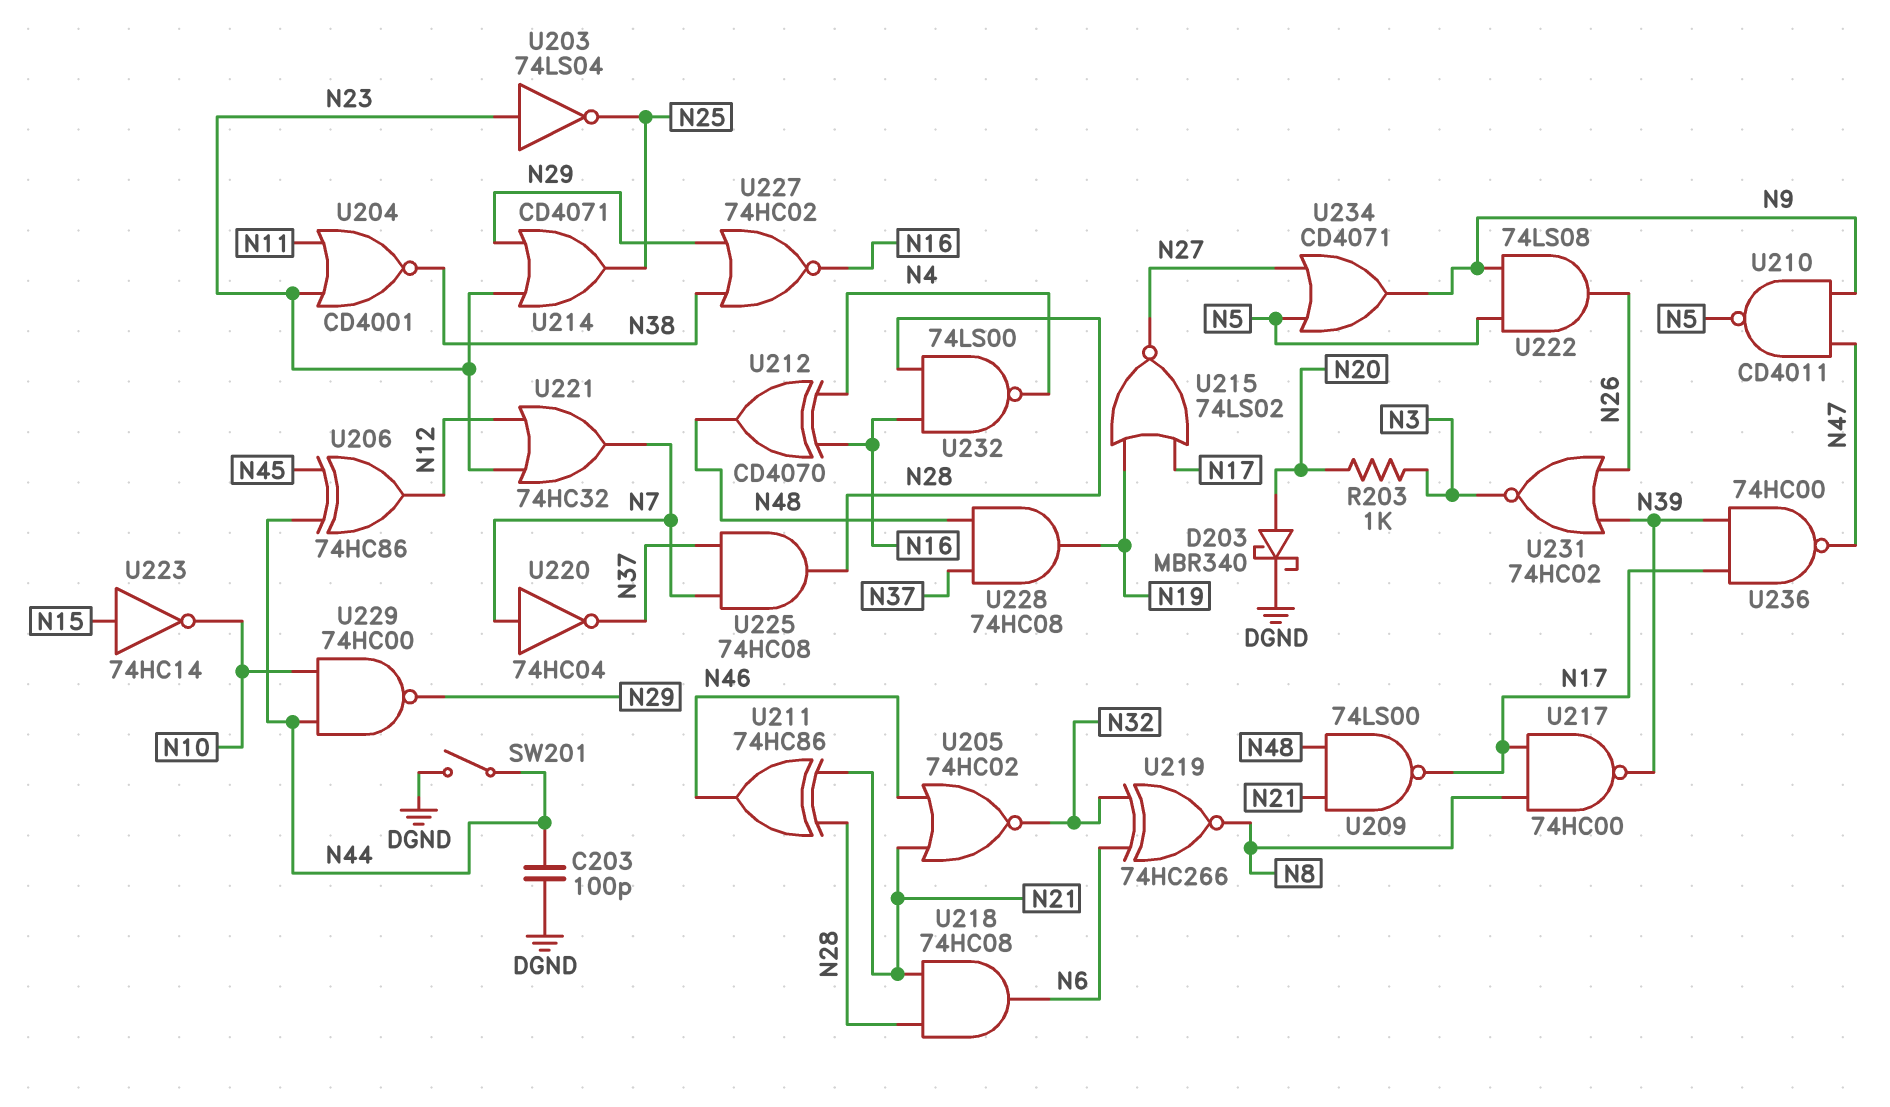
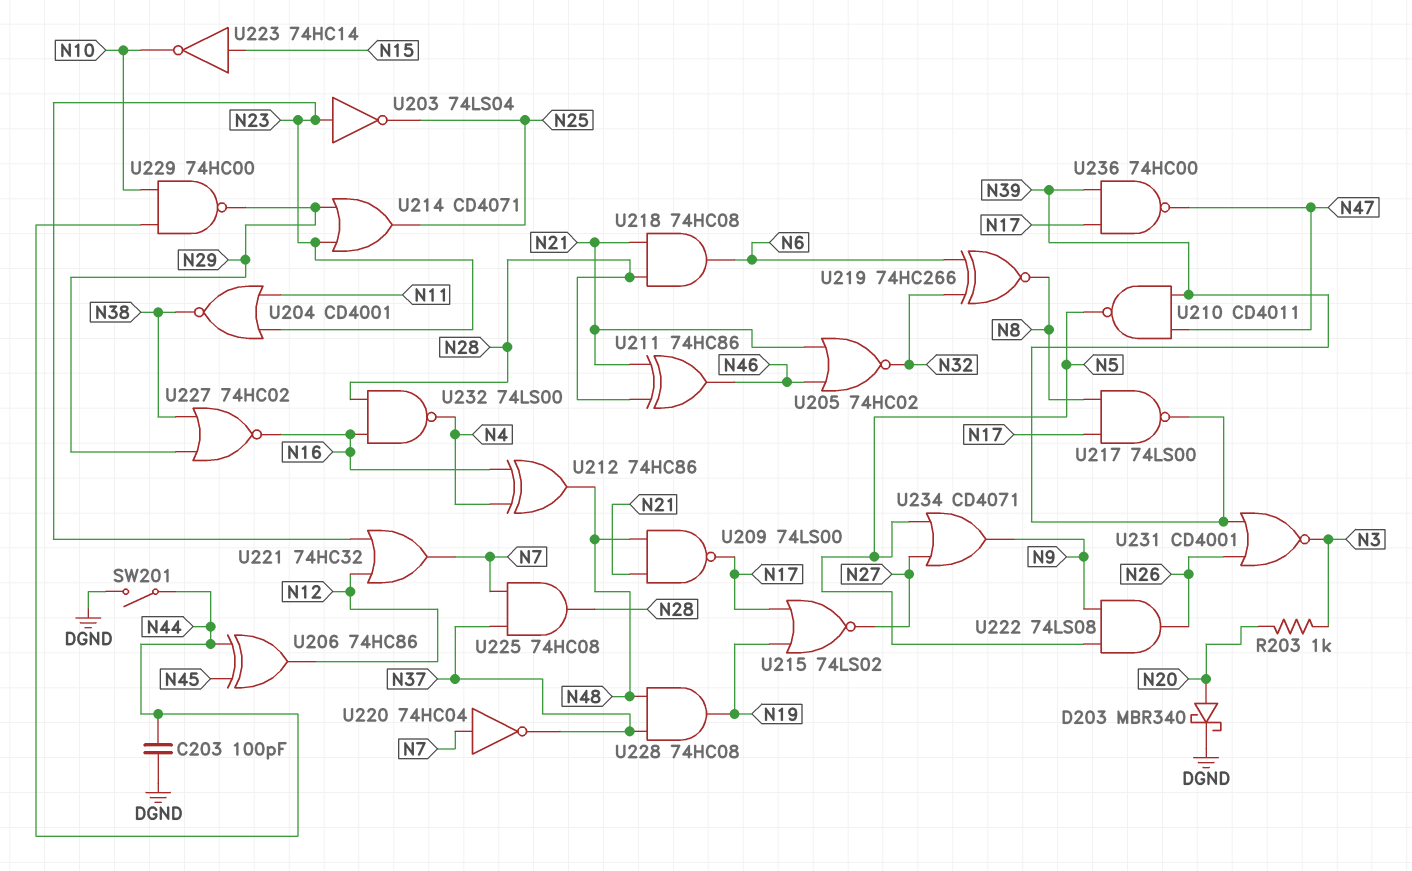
U210: NAND CD4011 (in N9, in N47, out N5) -> NAND CD4011 (in N39, in N47, out N5)
U212: XOR CD4070 (in N4, in N16, out N48) -> XOR 74HC86 (in N4, in N16, out N48)
U217: NAND 74HC00 (in N8, in N17, out N39) -> NAND 74LS00 (in N8, in N17, out N39)
U231: NOR 74HC02 (in N26, in N39, out N3) -> NOR CD4001 (in N26, in N39, out N3)

